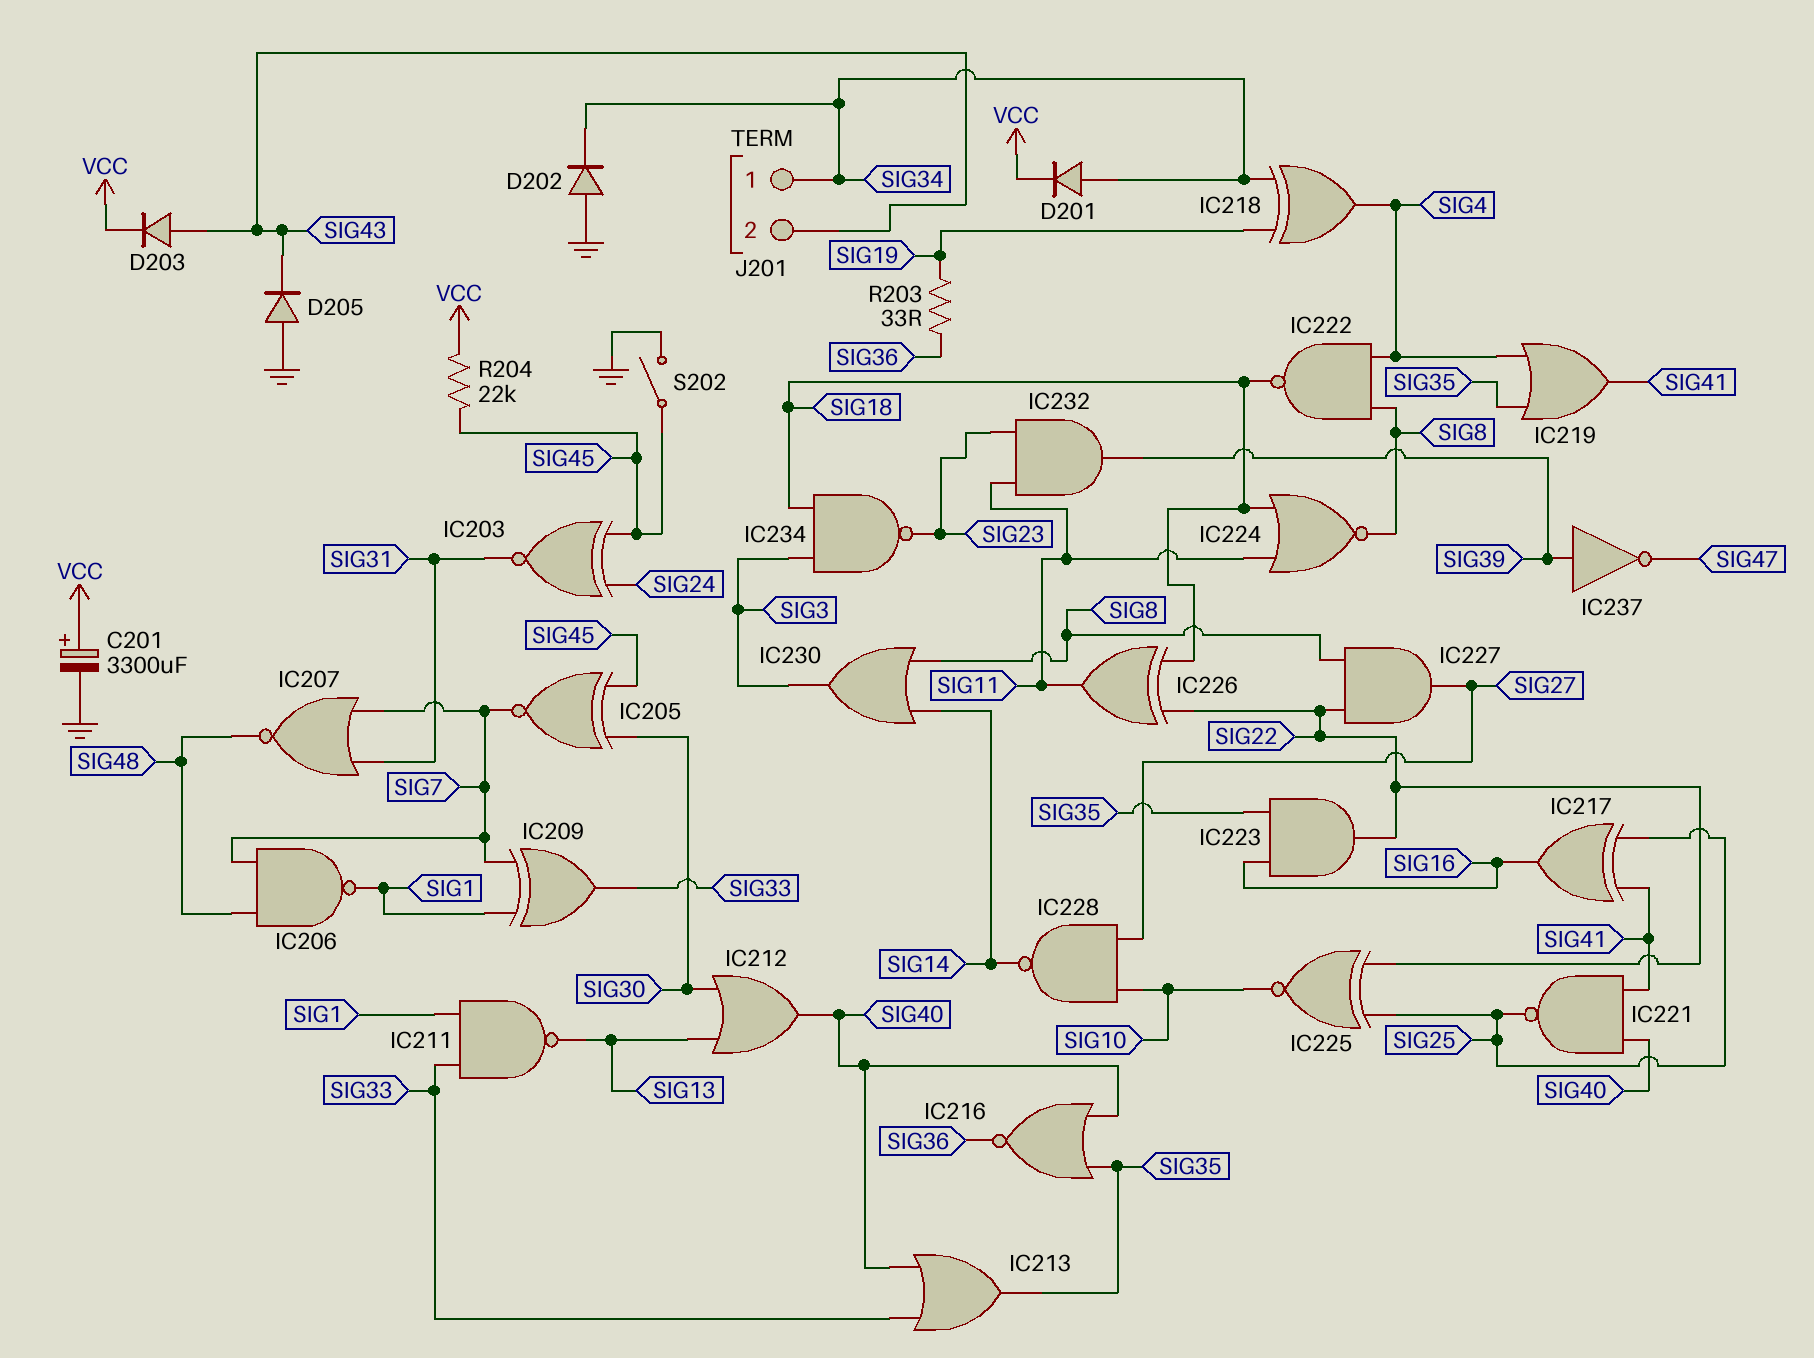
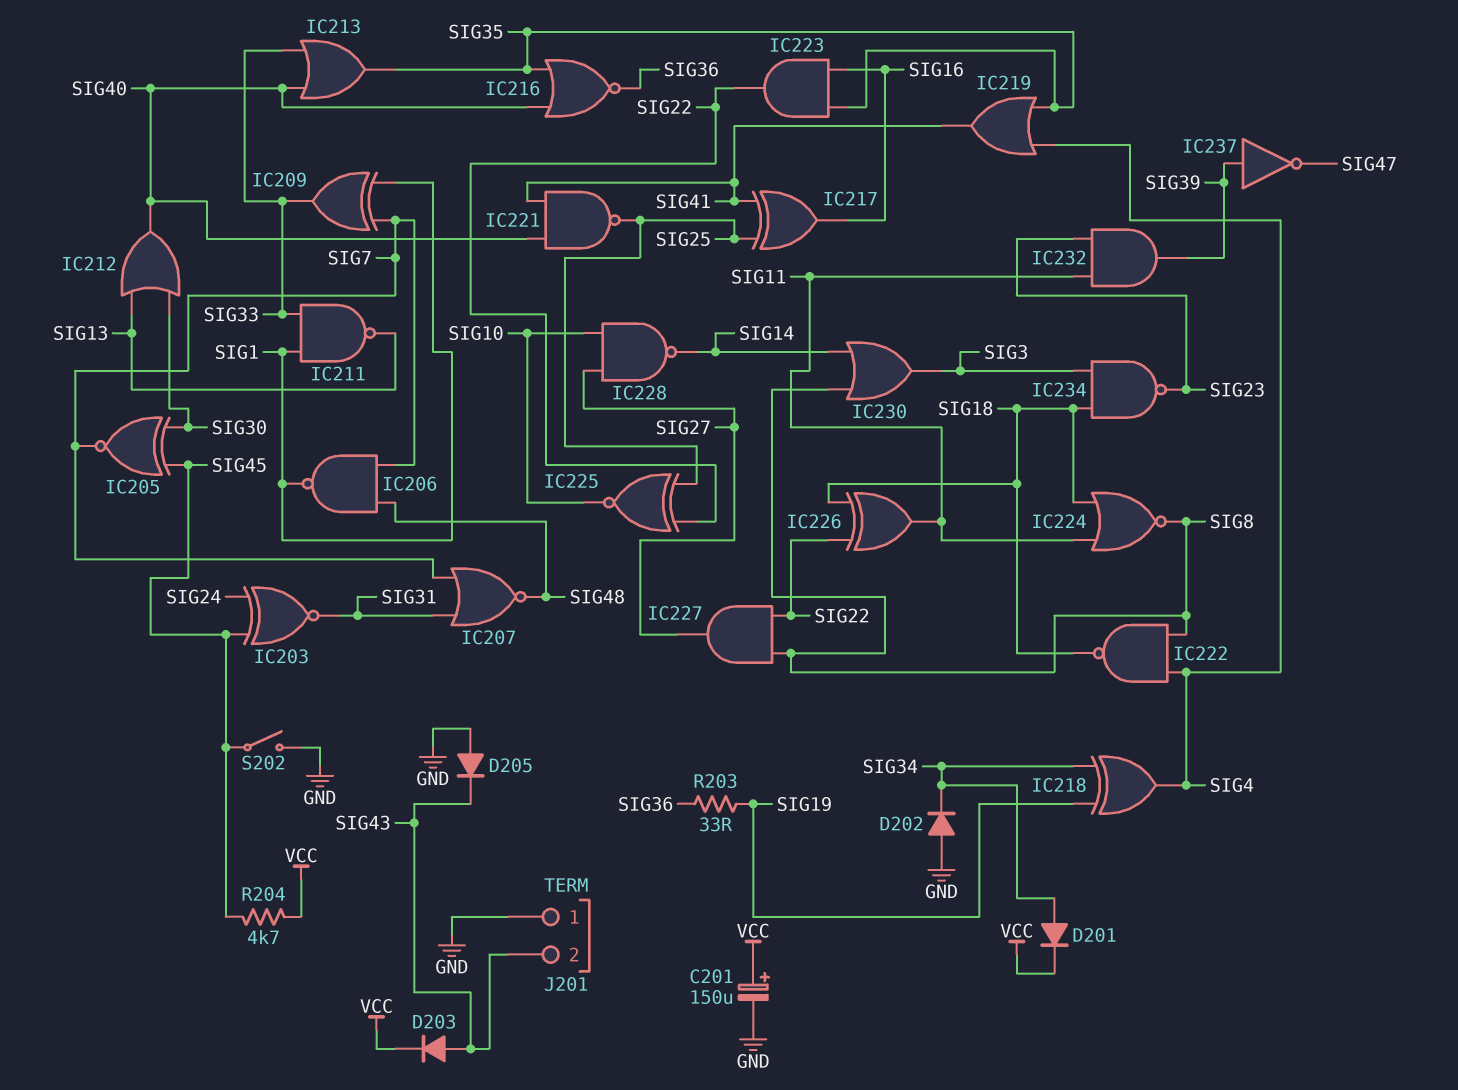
C201: 3300uF (plus VCC, minus GND) -> 150uF (plus VCC, minus GND)
J201 pin 1: SIG34 -> GND
R204: 22k (SIG45, VCC) -> 4.7k (SIG45, VCC)

